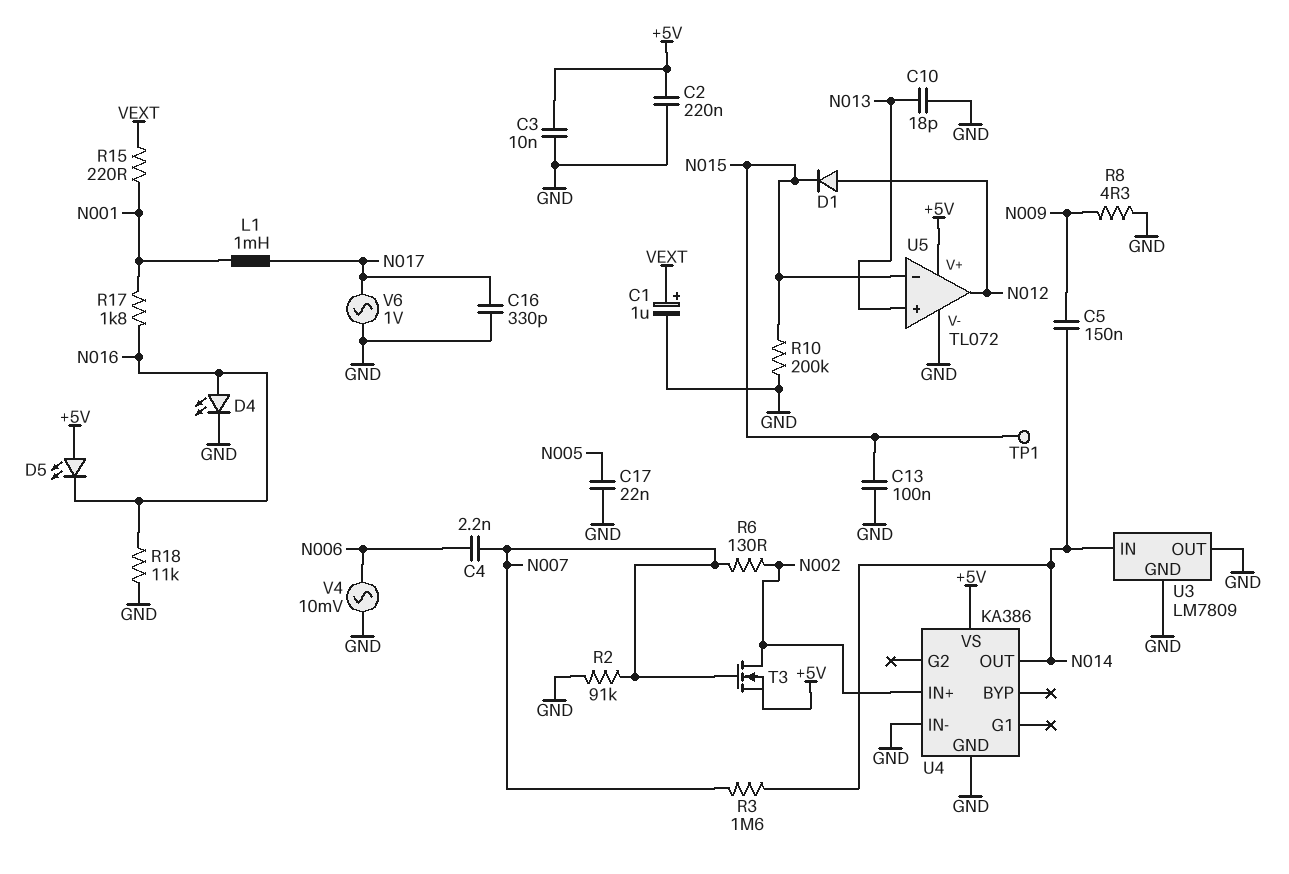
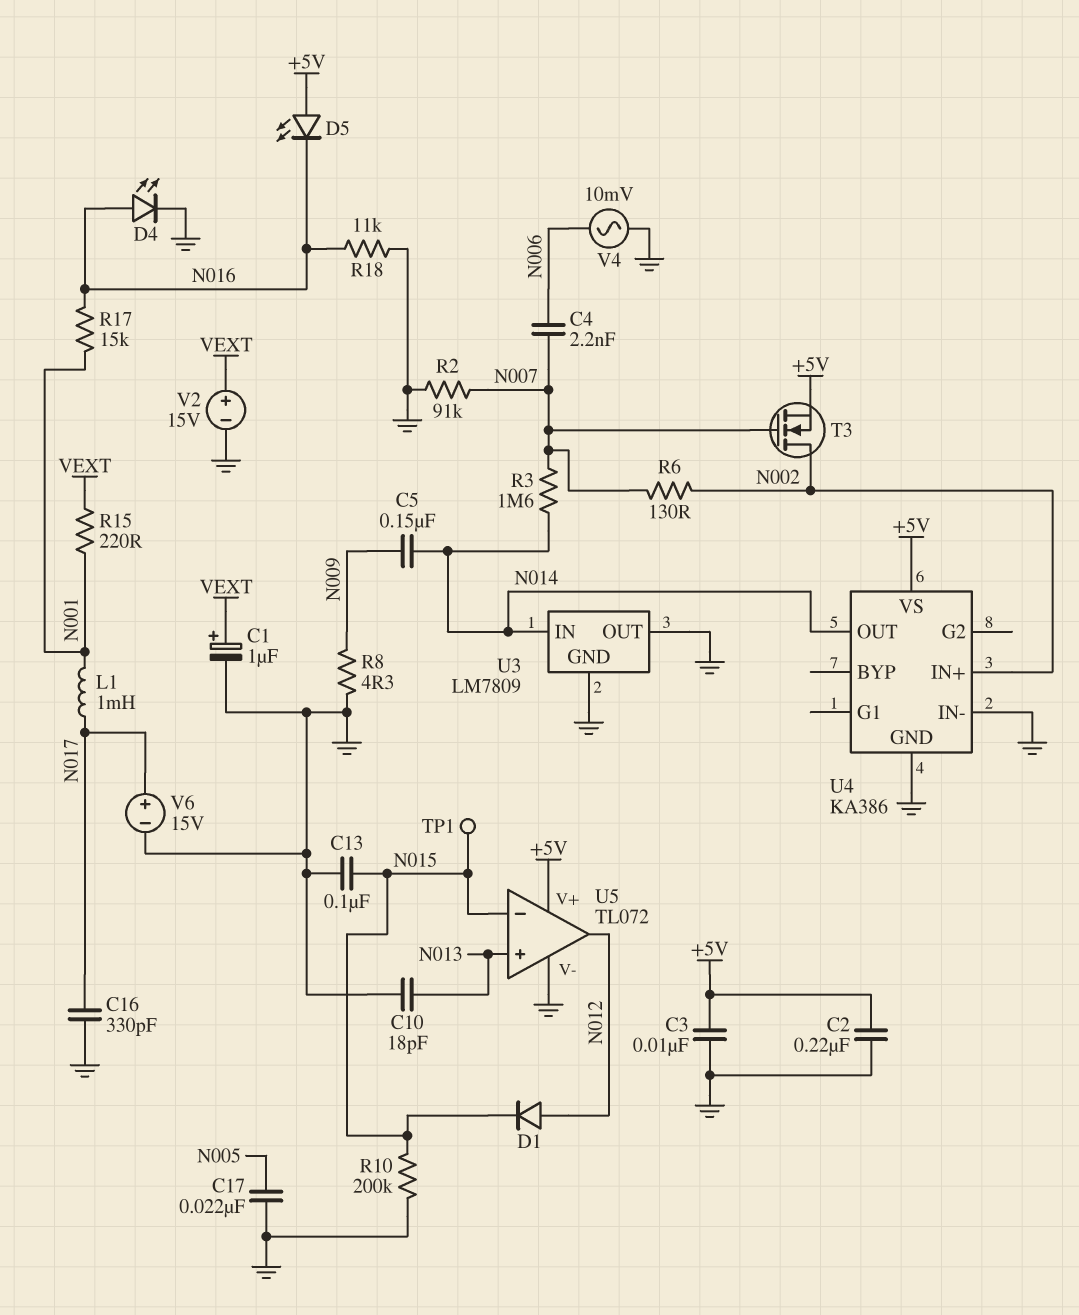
R17: 1.8k (N001, N016) -> 15k (N001, N016)
V2: none -> 15V (plus VEXT, minus GND)
V6: AC 1V (GND, N017) -> 15V (plus N017, minus GND)

